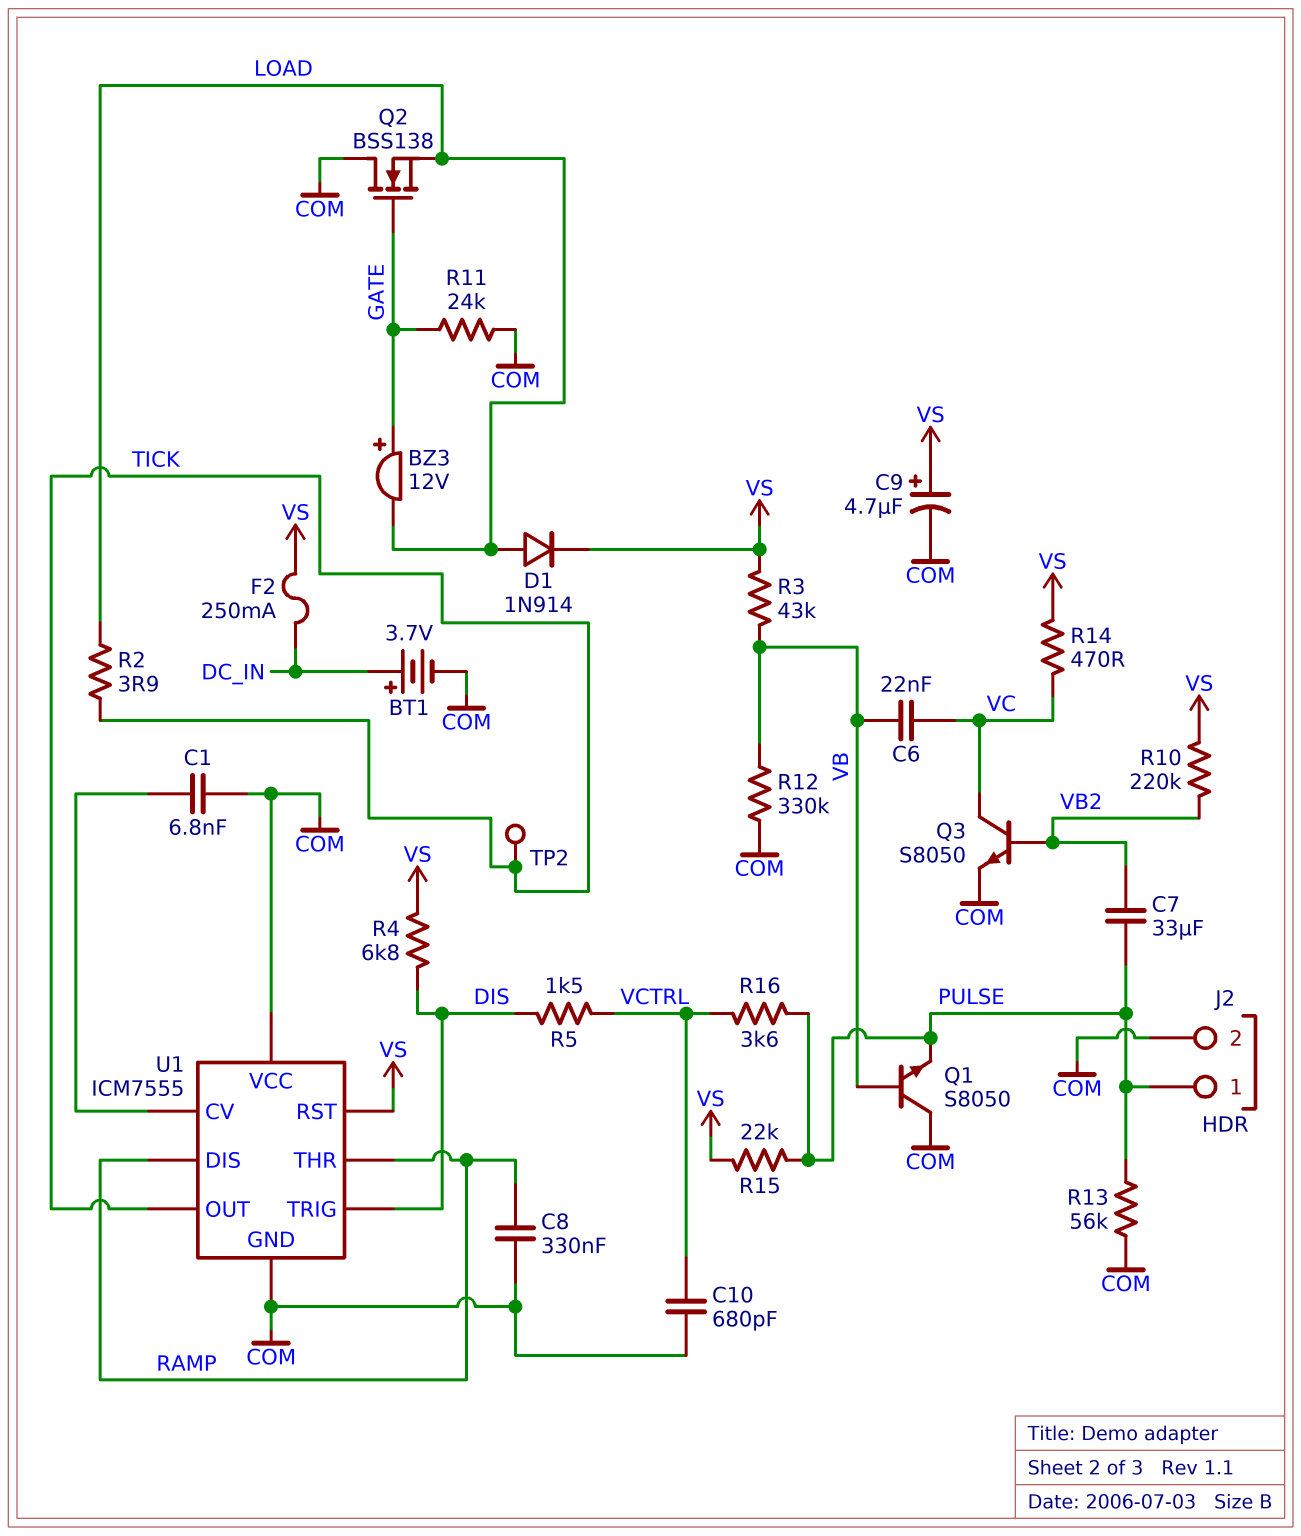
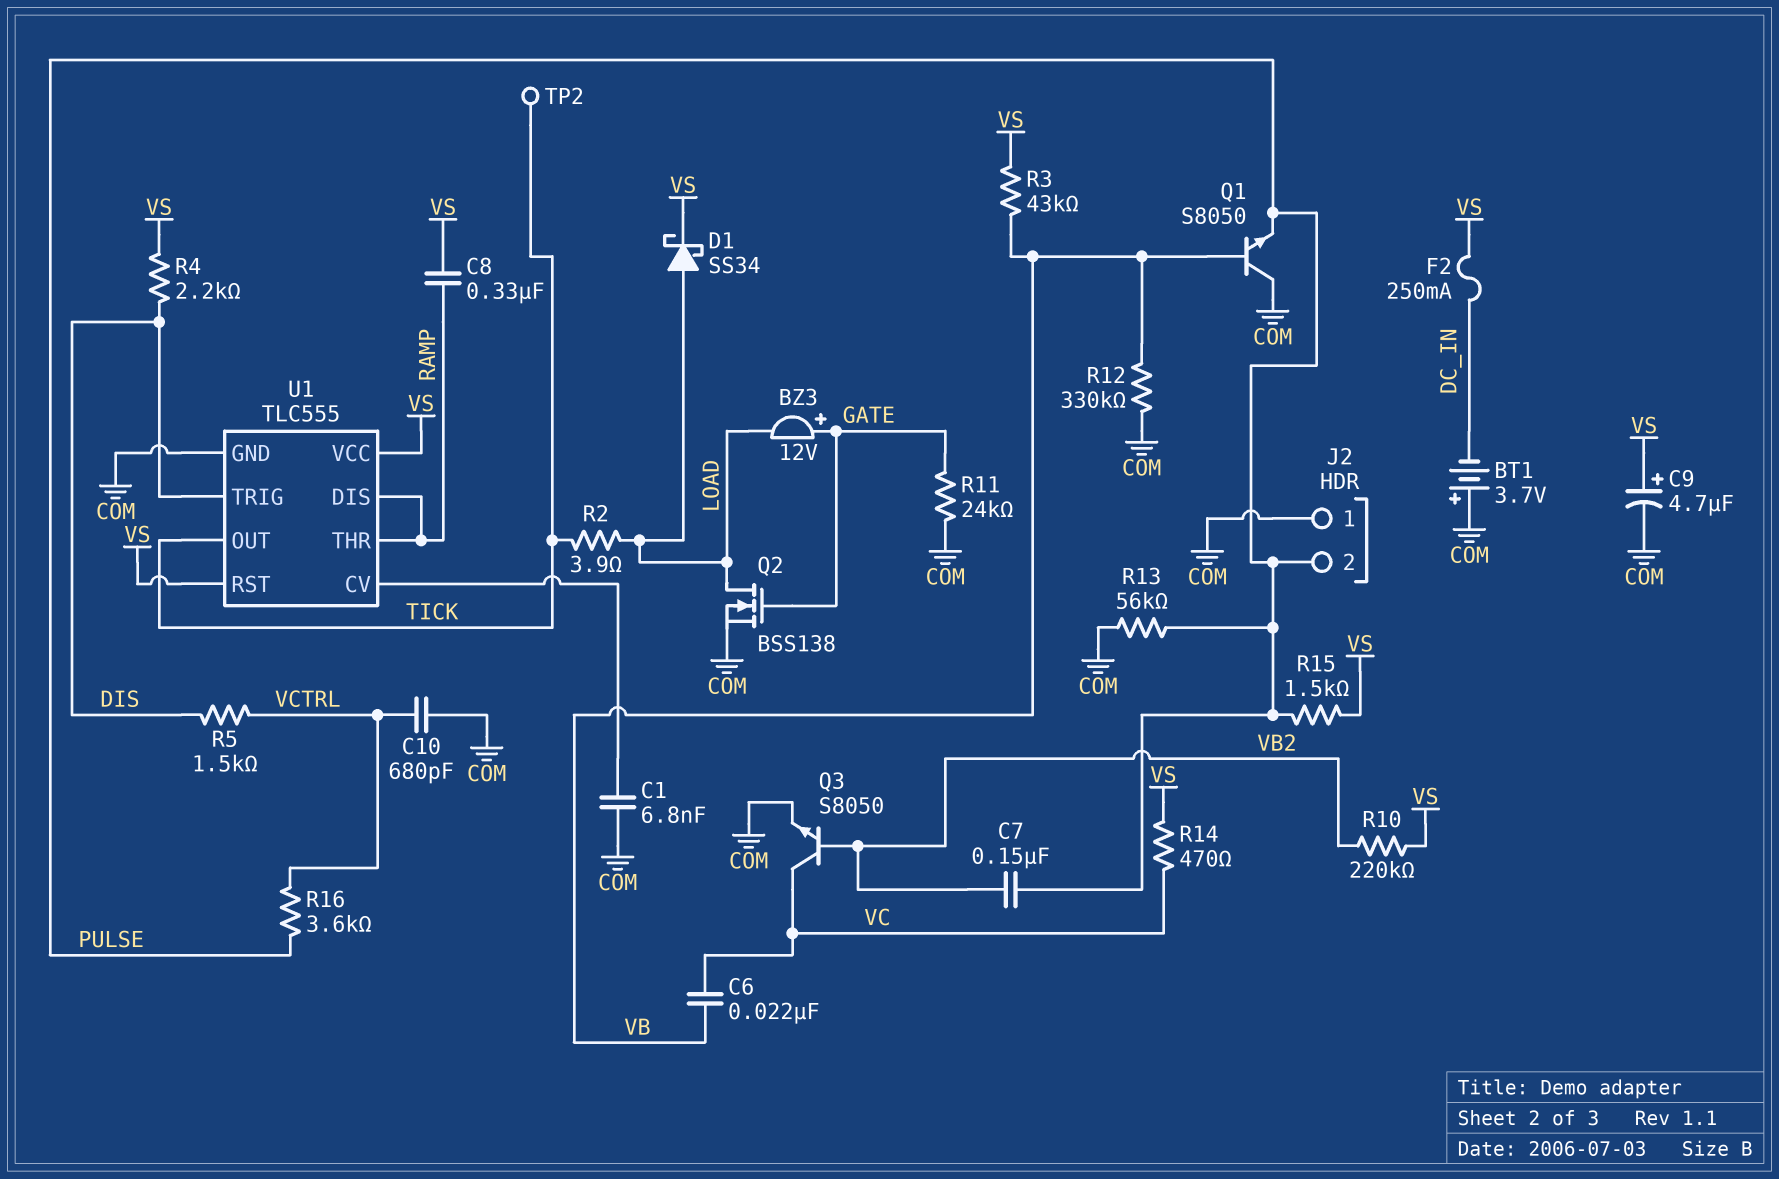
BT1: 3.7V (plus DC_IN, minus COM) -> 3.7V (plus COM, minus DC_IN)
C7: 33uF (PULSE, VB2) -> 150nF (PULSE, VB2)
C8: 330nF (COM, RAMP) -> 330nF (RAMP, VS)
D1: diode 1N914 (A LOAD, K VS) -> schottky SS34 (A LOAD, K VS)
J2 pin 1: PULSE -> COM
J2 pin 2: COM -> PULSE
Q2: NMOS BSS138 (G GATE, D COM, S LOAD) -> NMOS BSS138 (G GATE, D LOAD, S COM)
R4: 6.8k (DIS, VS) -> 2.2k (DIS, VS)
R15: 22k (PULSE, VS) -> 1.5k (PULSE, VS)
U1: ICM7555 -> TLC555
U1 pin VCC: COM -> VS

